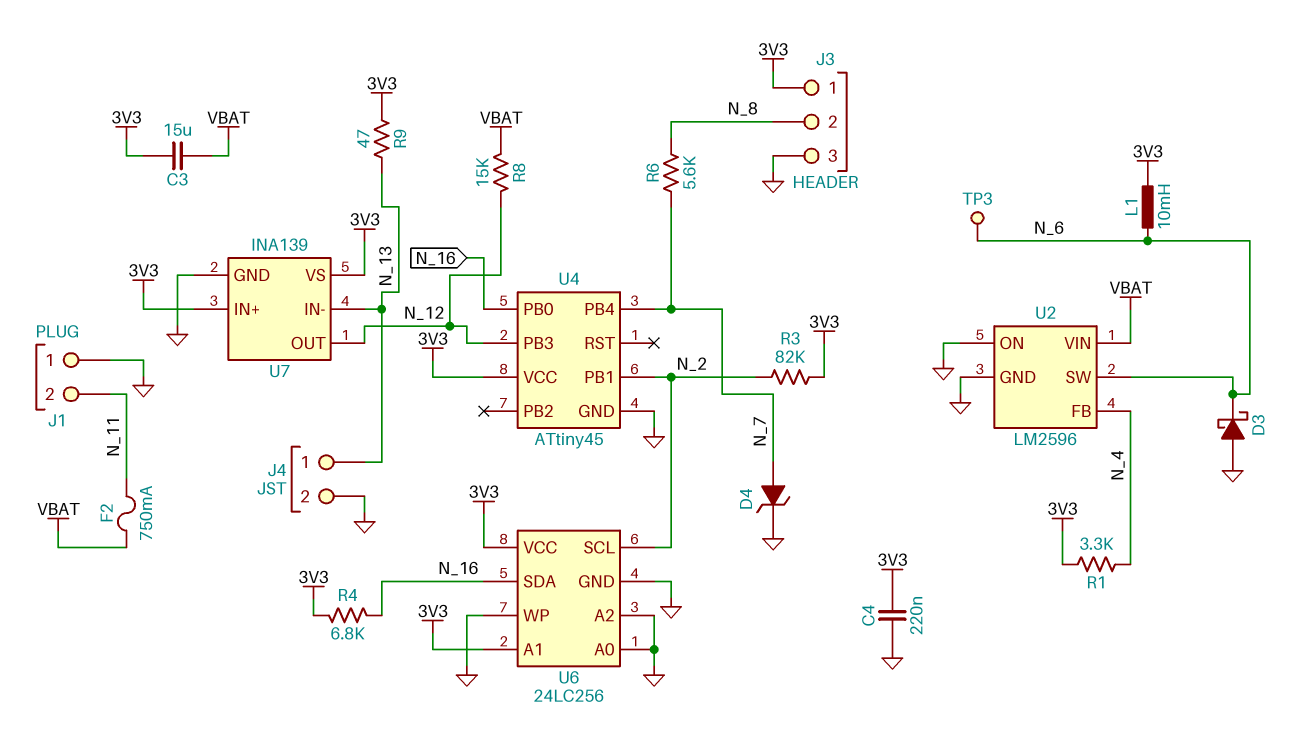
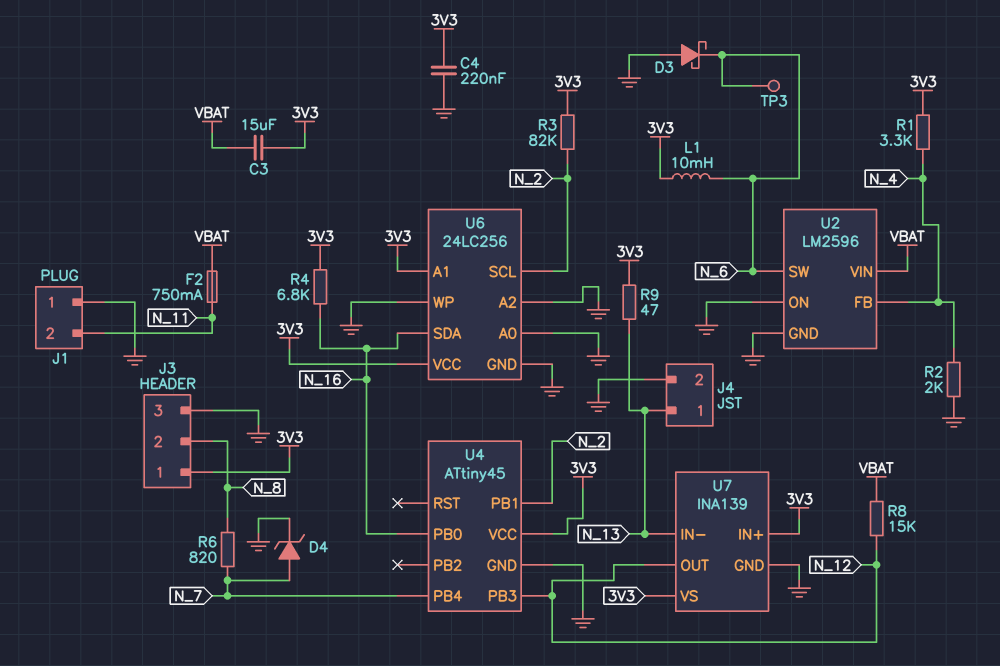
R2: none -> 2k (GND, N_4)
R6: 5.6k (N_7, N_8) -> 820 (N_7, N_8)

